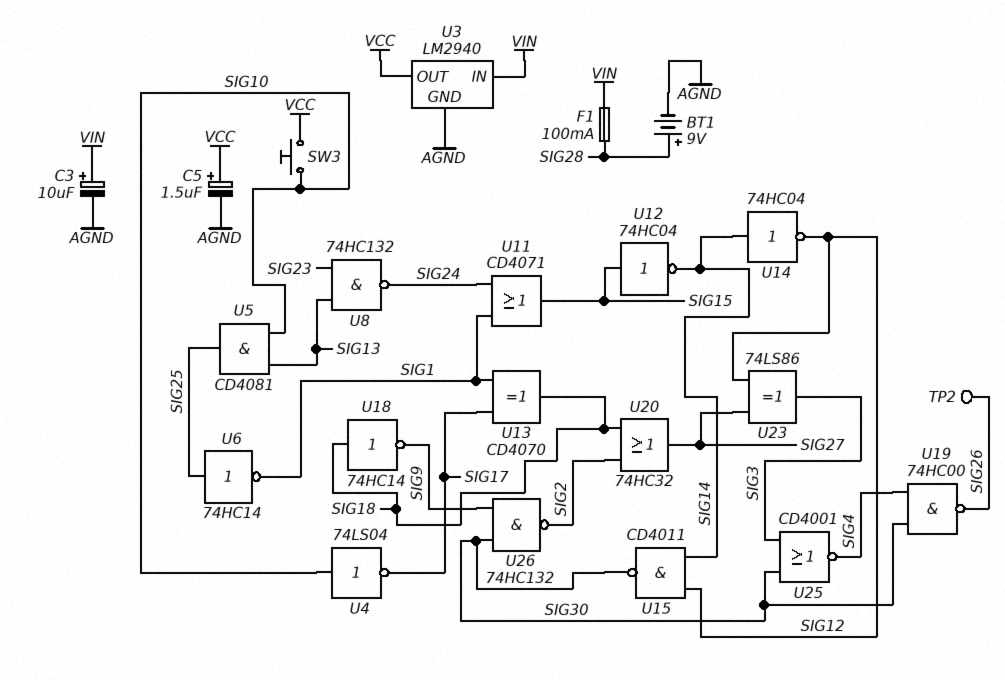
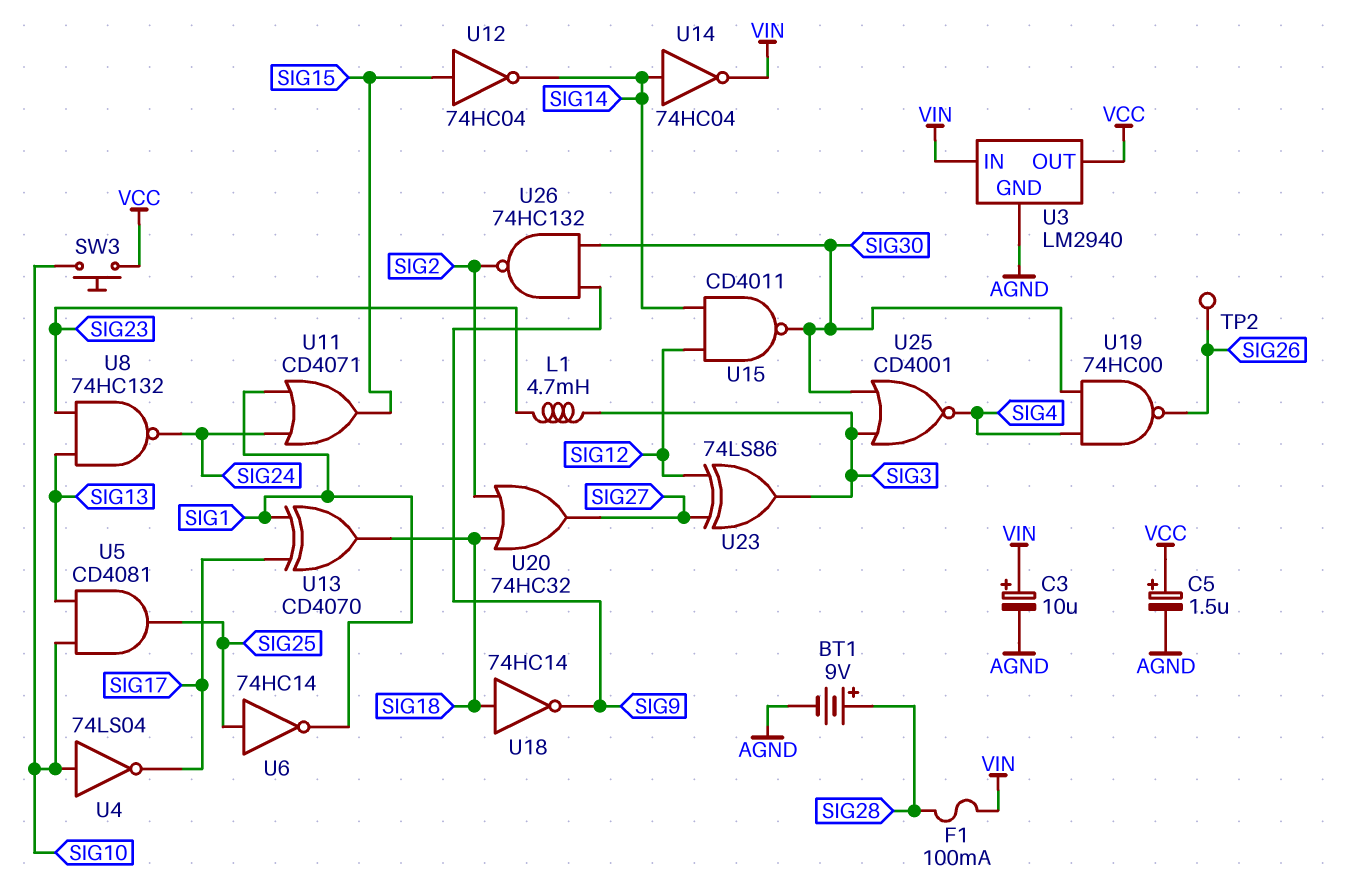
L1: none -> 4.7mH (SIG3, SIG23)
U14: NOT 74HC04 (in SIG14, out SIG12) -> NOT 74HC04 (in SIG14, out VIN)

